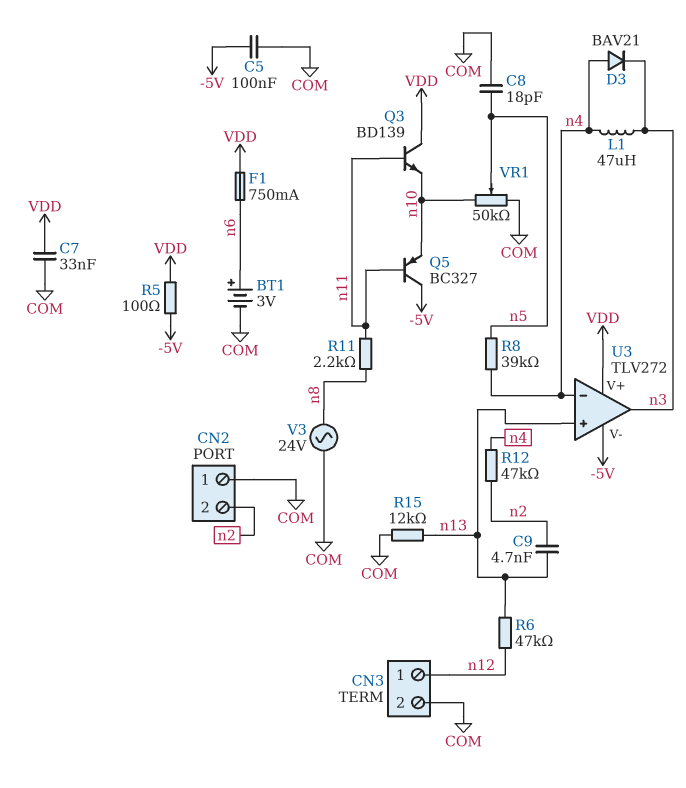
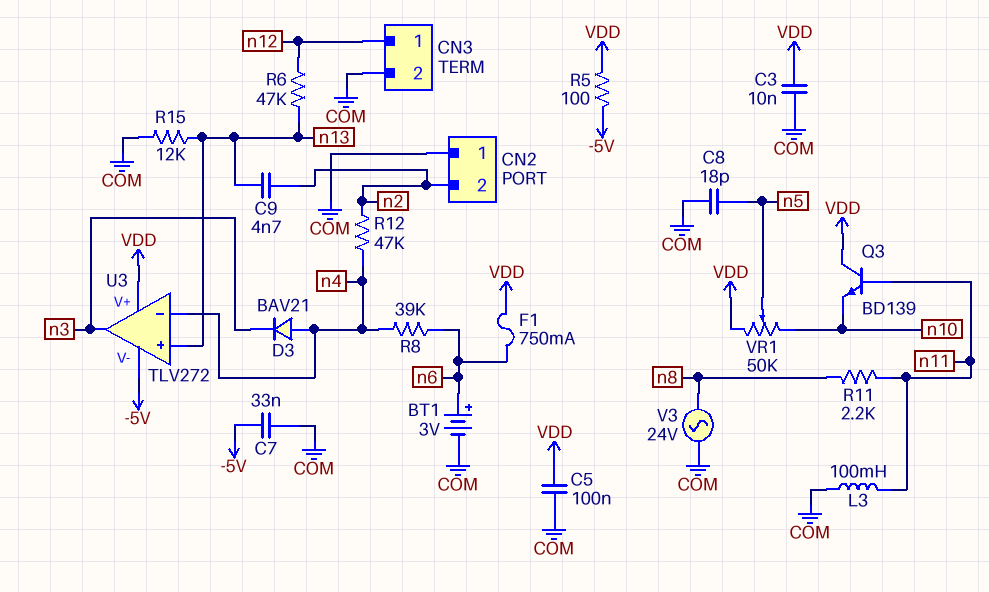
C3: none -> 10nF (COM, VDD)
C5: 100nF (-5V, COM) -> 100nF (COM, VDD)
C7: 33nF (COM, VDD) -> 33nF (-5V, COM)
L1: 47uH (n3, n4) -> none
L3: none -> 100mH (COM, n11)
Q5: PNP BC327 (B n11, C -5V, E n10) -> none
R8: 39k (n4, n5) -> 39k (n4, n6)
VR1: 50k (COM, n10, wiper n5) -> 50k (VDD, n10, wiper n5)

